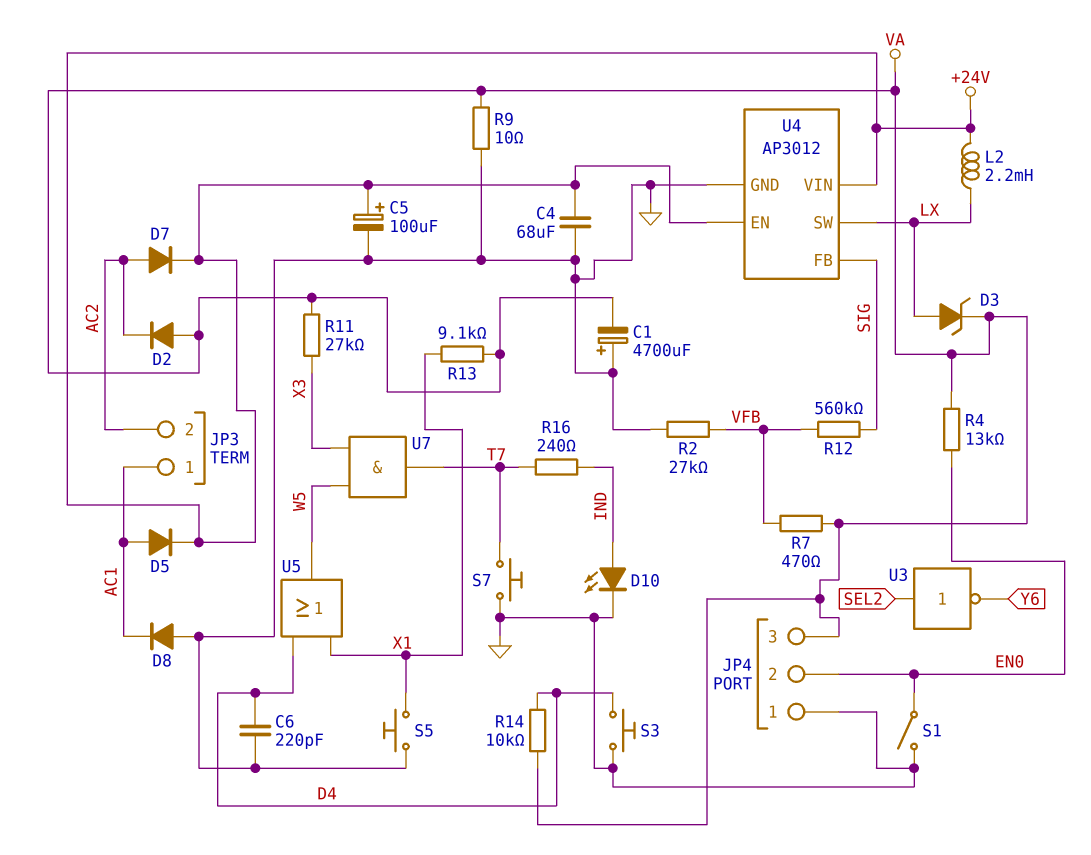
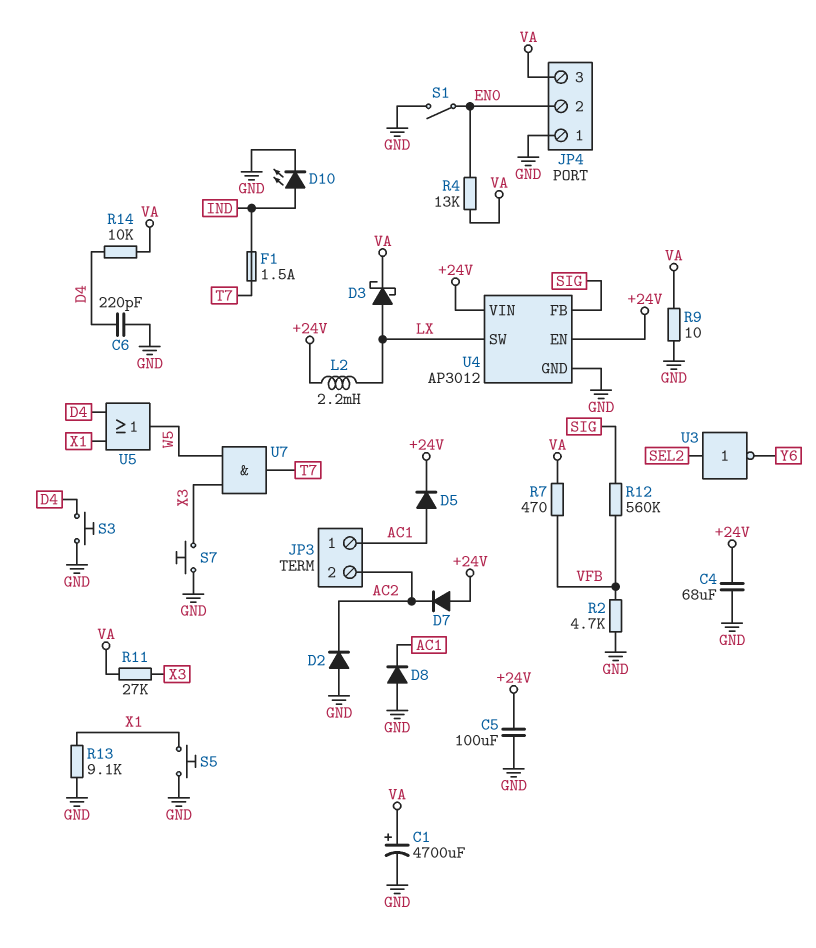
C1: 4700uF (plus GND, minus VA) -> 4700uF (plus VA, minus GND)
C5: 100uF (plus +24V, minus GND) -> 100uF (+24V, GND)
D2: diode (A VA, K AC2) -> diode (A GND, K AC2)
D3: zener (A LX, K VA) -> schottky (A LX, K VA)
D7: diode (A AC2, K +24V) -> diode (A +24V, K AC2)
F1: none -> 1.5A (IND, T7)
R2: 27k (GND, VFB) -> 4.7k (GND, VFB)
R13: 9.1k (VA, X1) -> 9.1k (GND, X1)
R16: 240 (IND, T7) -> none
S7: button (GND, T7) -> button (GND, X3)

